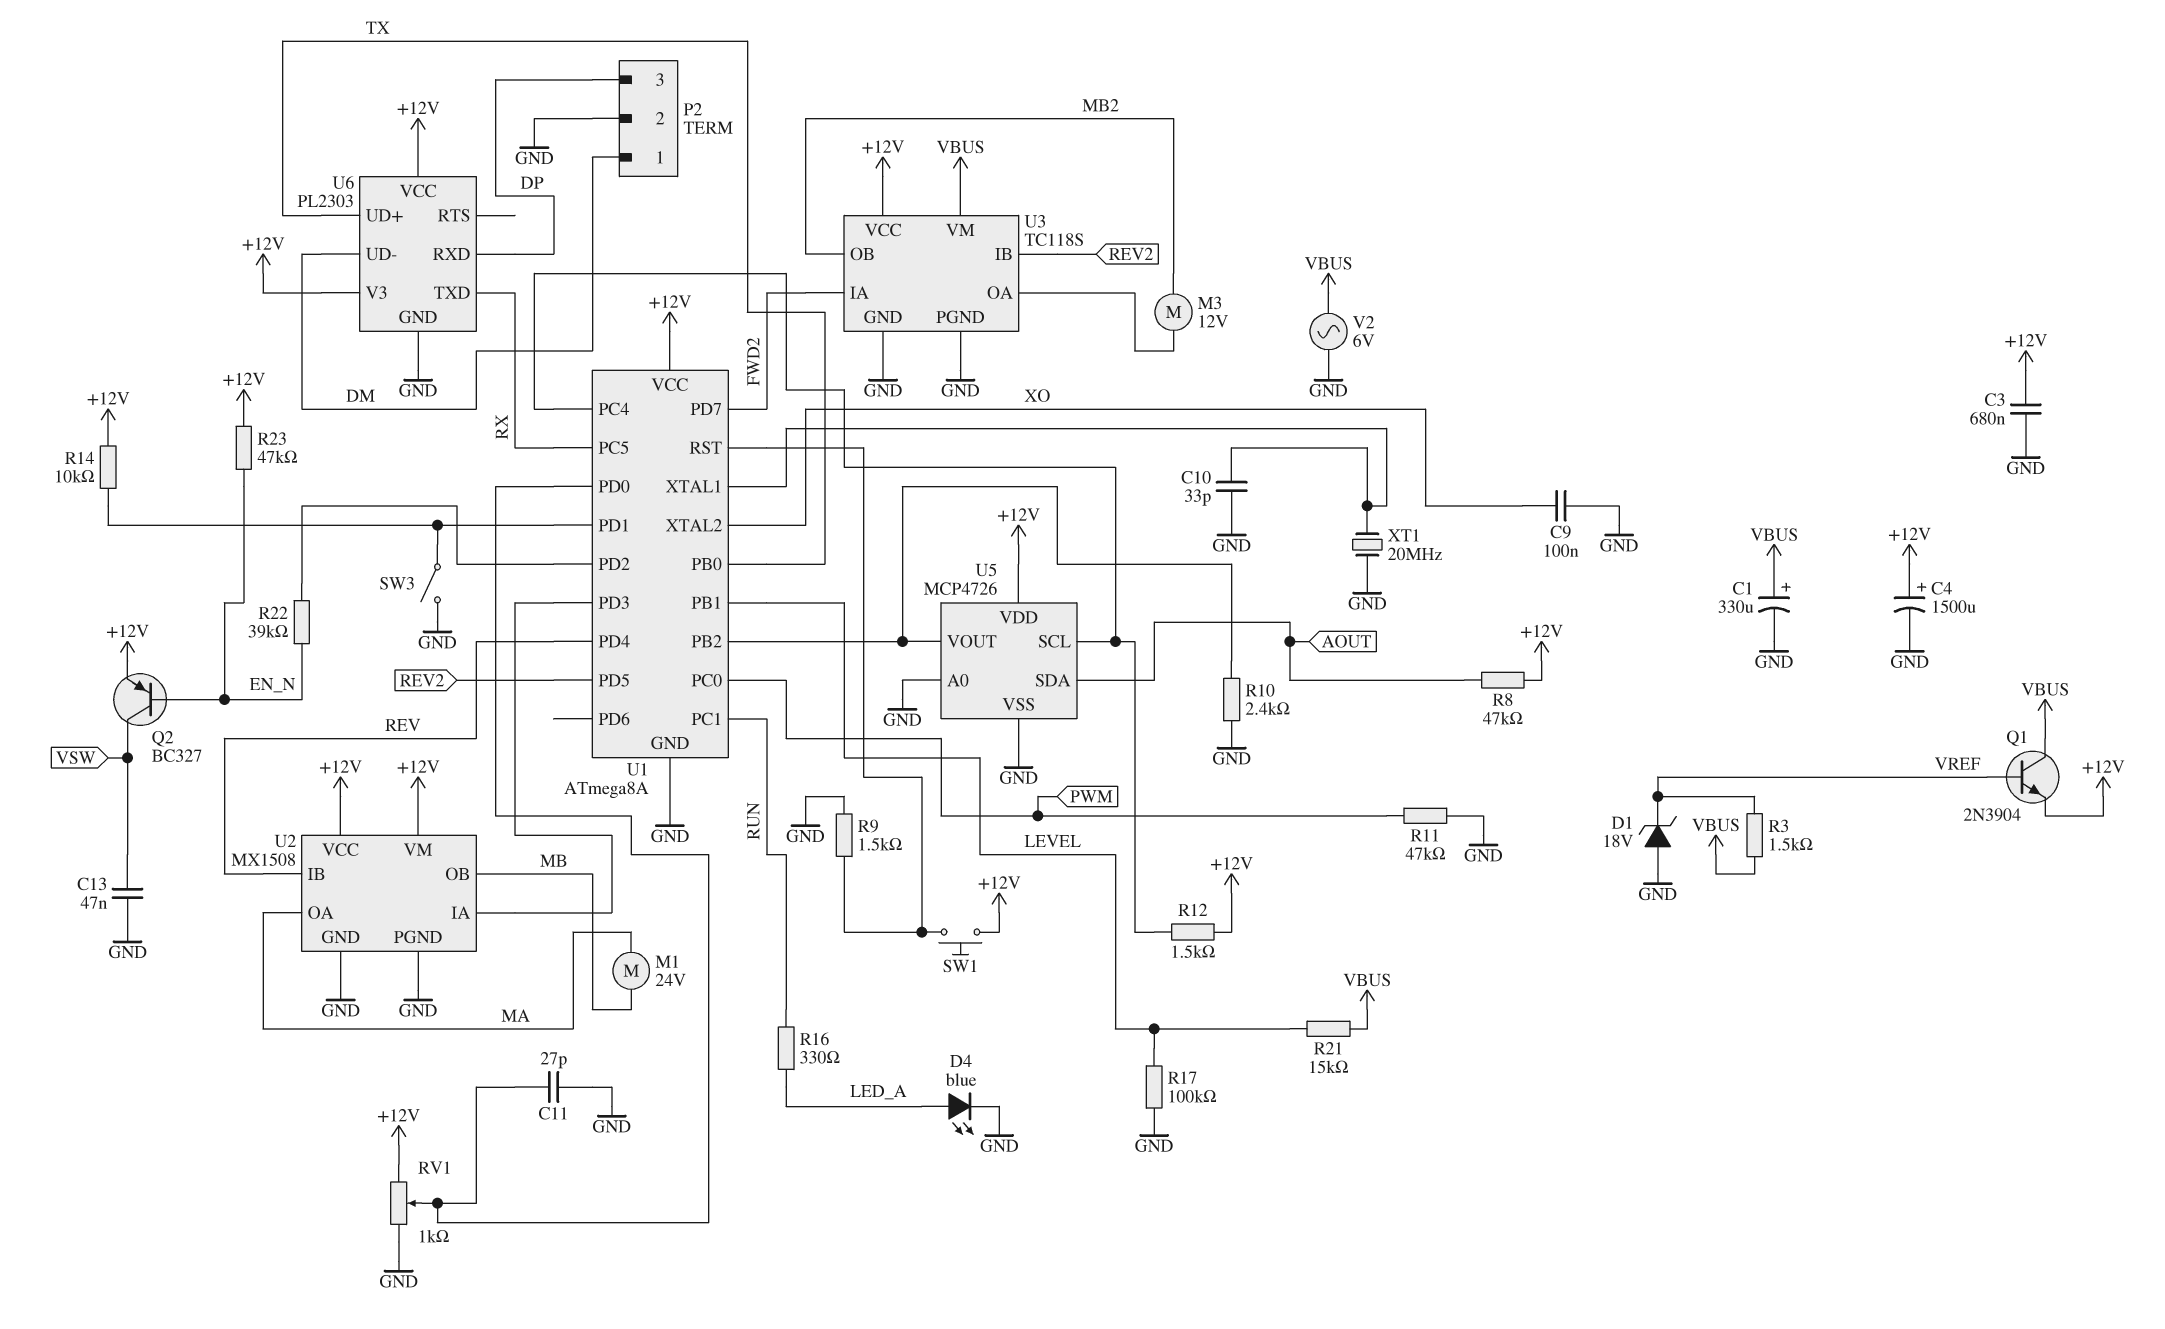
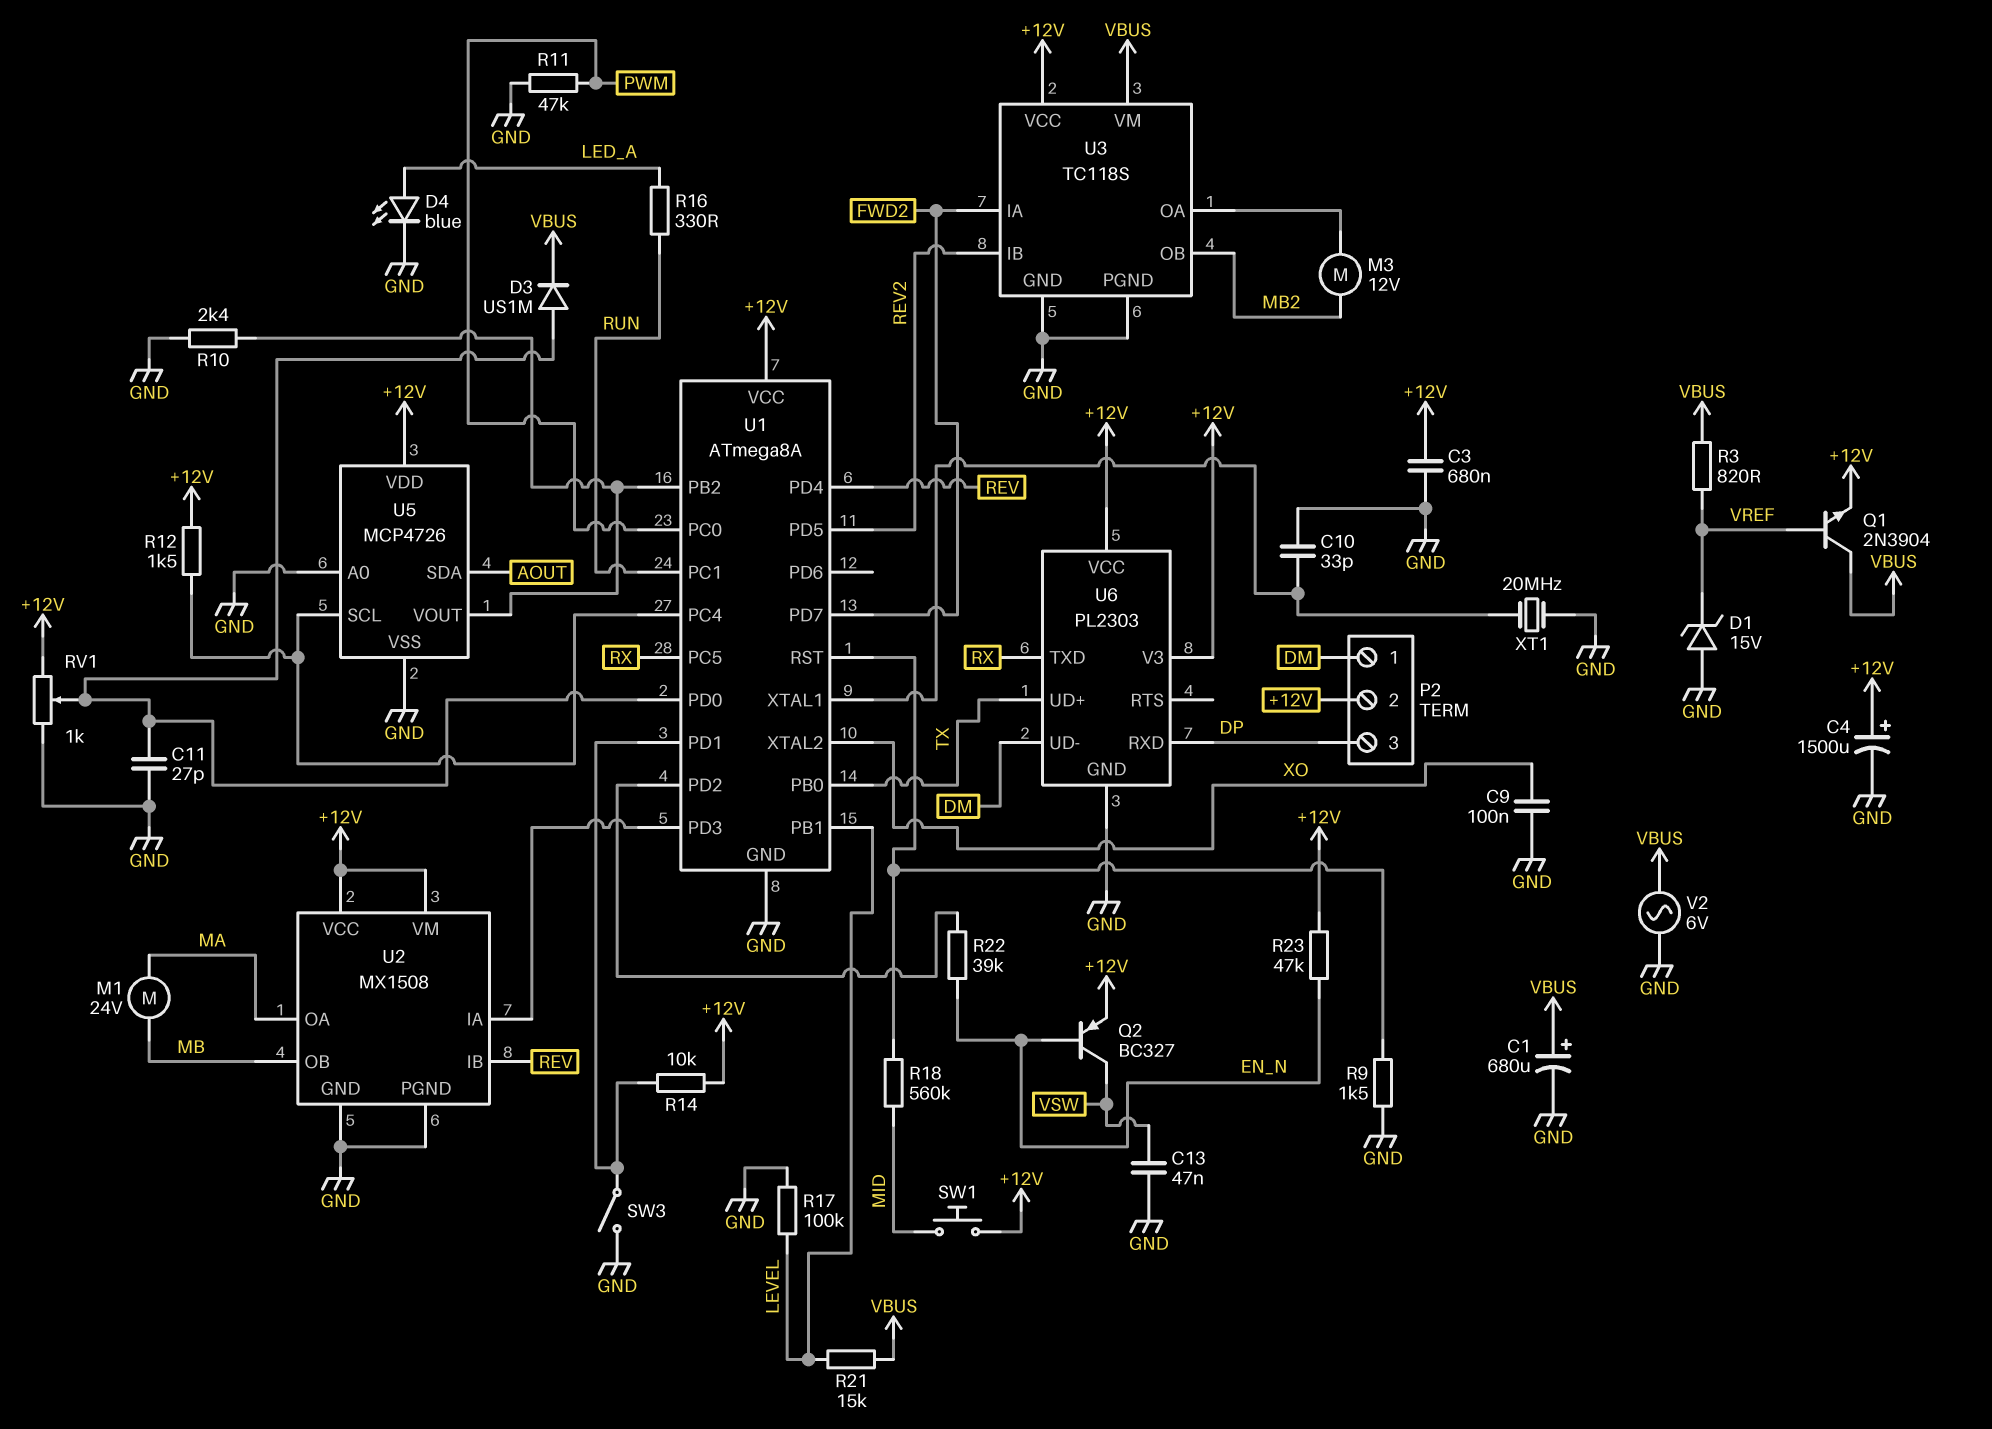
C1: 330uF (plus VBUS, minus GND) -> 680uF (plus VBUS, minus GND)
D1: zener 18V (A GND, K VREF) -> zener 15V (A GND, K VREF)
D3: none -> diode US1M (A U1/PD0, K VBUS)
P2 pin 2: GND -> +12V
R3: 1.5k (VBUS, VREF) -> 820 (VBUS, VREF)
R8: 47k (+12V, AOUT) -> none
R18: none -> 560k (MID, U1/RST)
SW1: button (+12V, U1/RST) -> button (+12V, MID)

